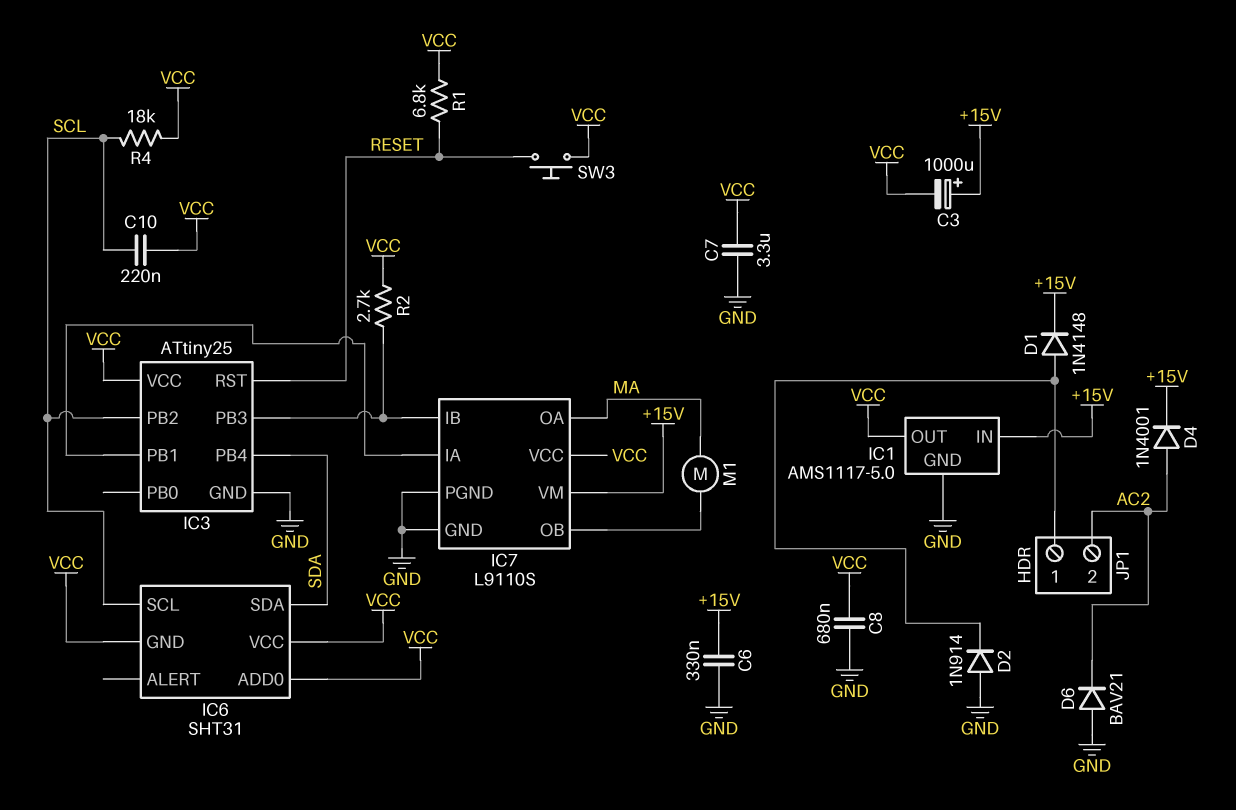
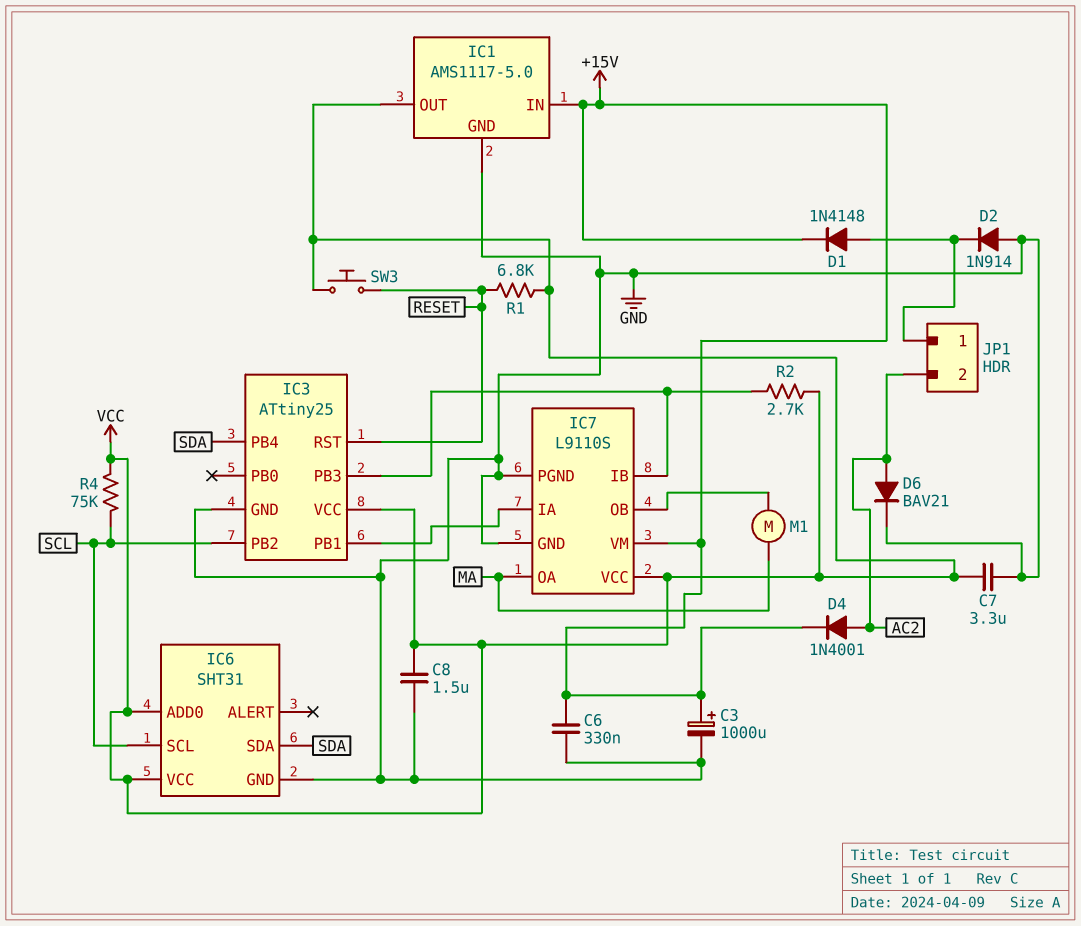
C3: 1000uF (plus +15V, minus VCC) -> 1000uF (plus +15V, minus GND)
C8: 680nF (GND, VCC) -> 1.5uF (GND, VCC)
C10: 220nF (SCL, VCC) -> none
D6: diode BAV21 (A GND, K AC2) -> diode BAV21 (A AC2, K GND)
IC6 pin GND: VCC -> GND
R4: 18k (SCL, VCC) -> 75k (SCL, VCC)

